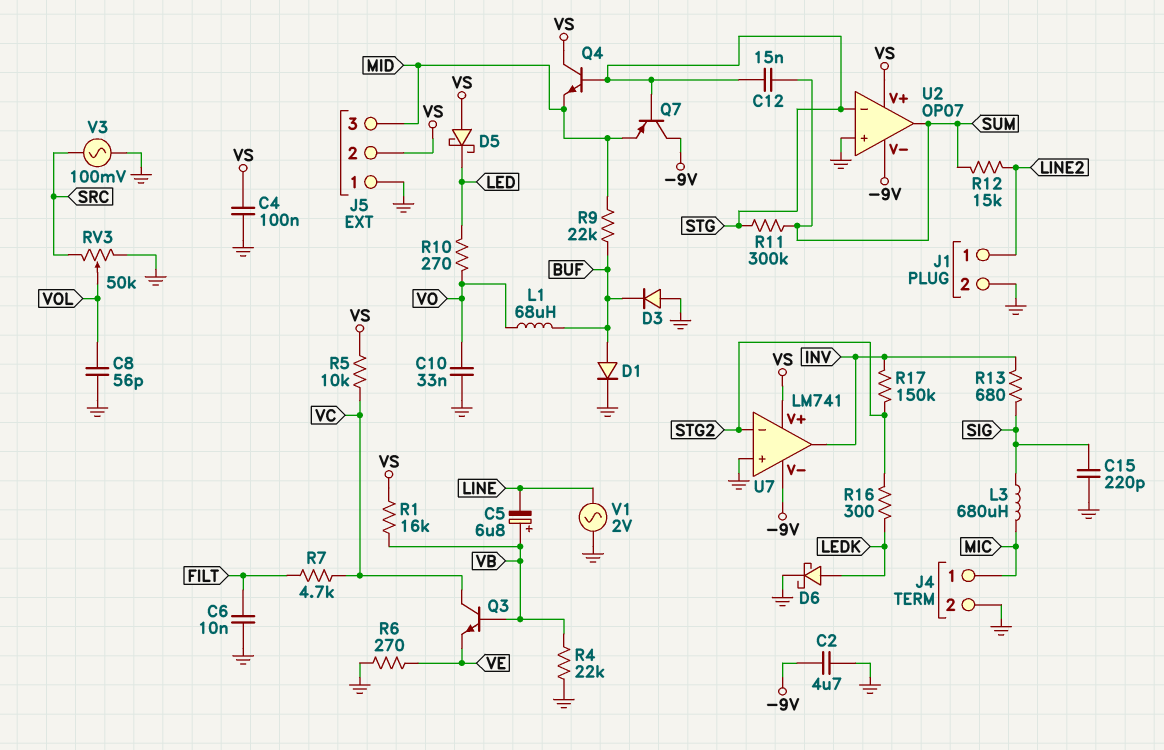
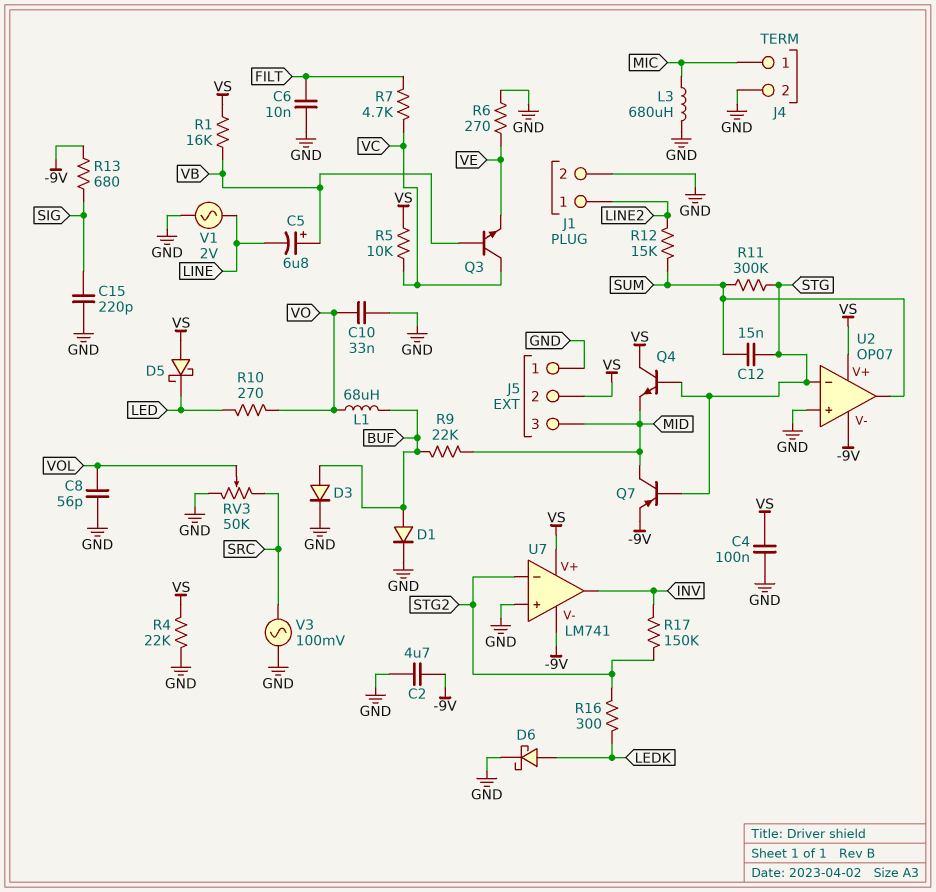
D3: diode (A GND, K BUF) -> diode (A BUF, K GND)
L3: 680uH (MIC, SIG) -> 680uH (GND, MIC)
Q7: PNP (B STG, C -9V, E MID) -> PNP (B STG, C MID, E -9V)
R4: 22k (GND, VB) -> 22k (GND, VS)
R13: 680 (INV, SIG) -> 680 (-9V, SIG)

